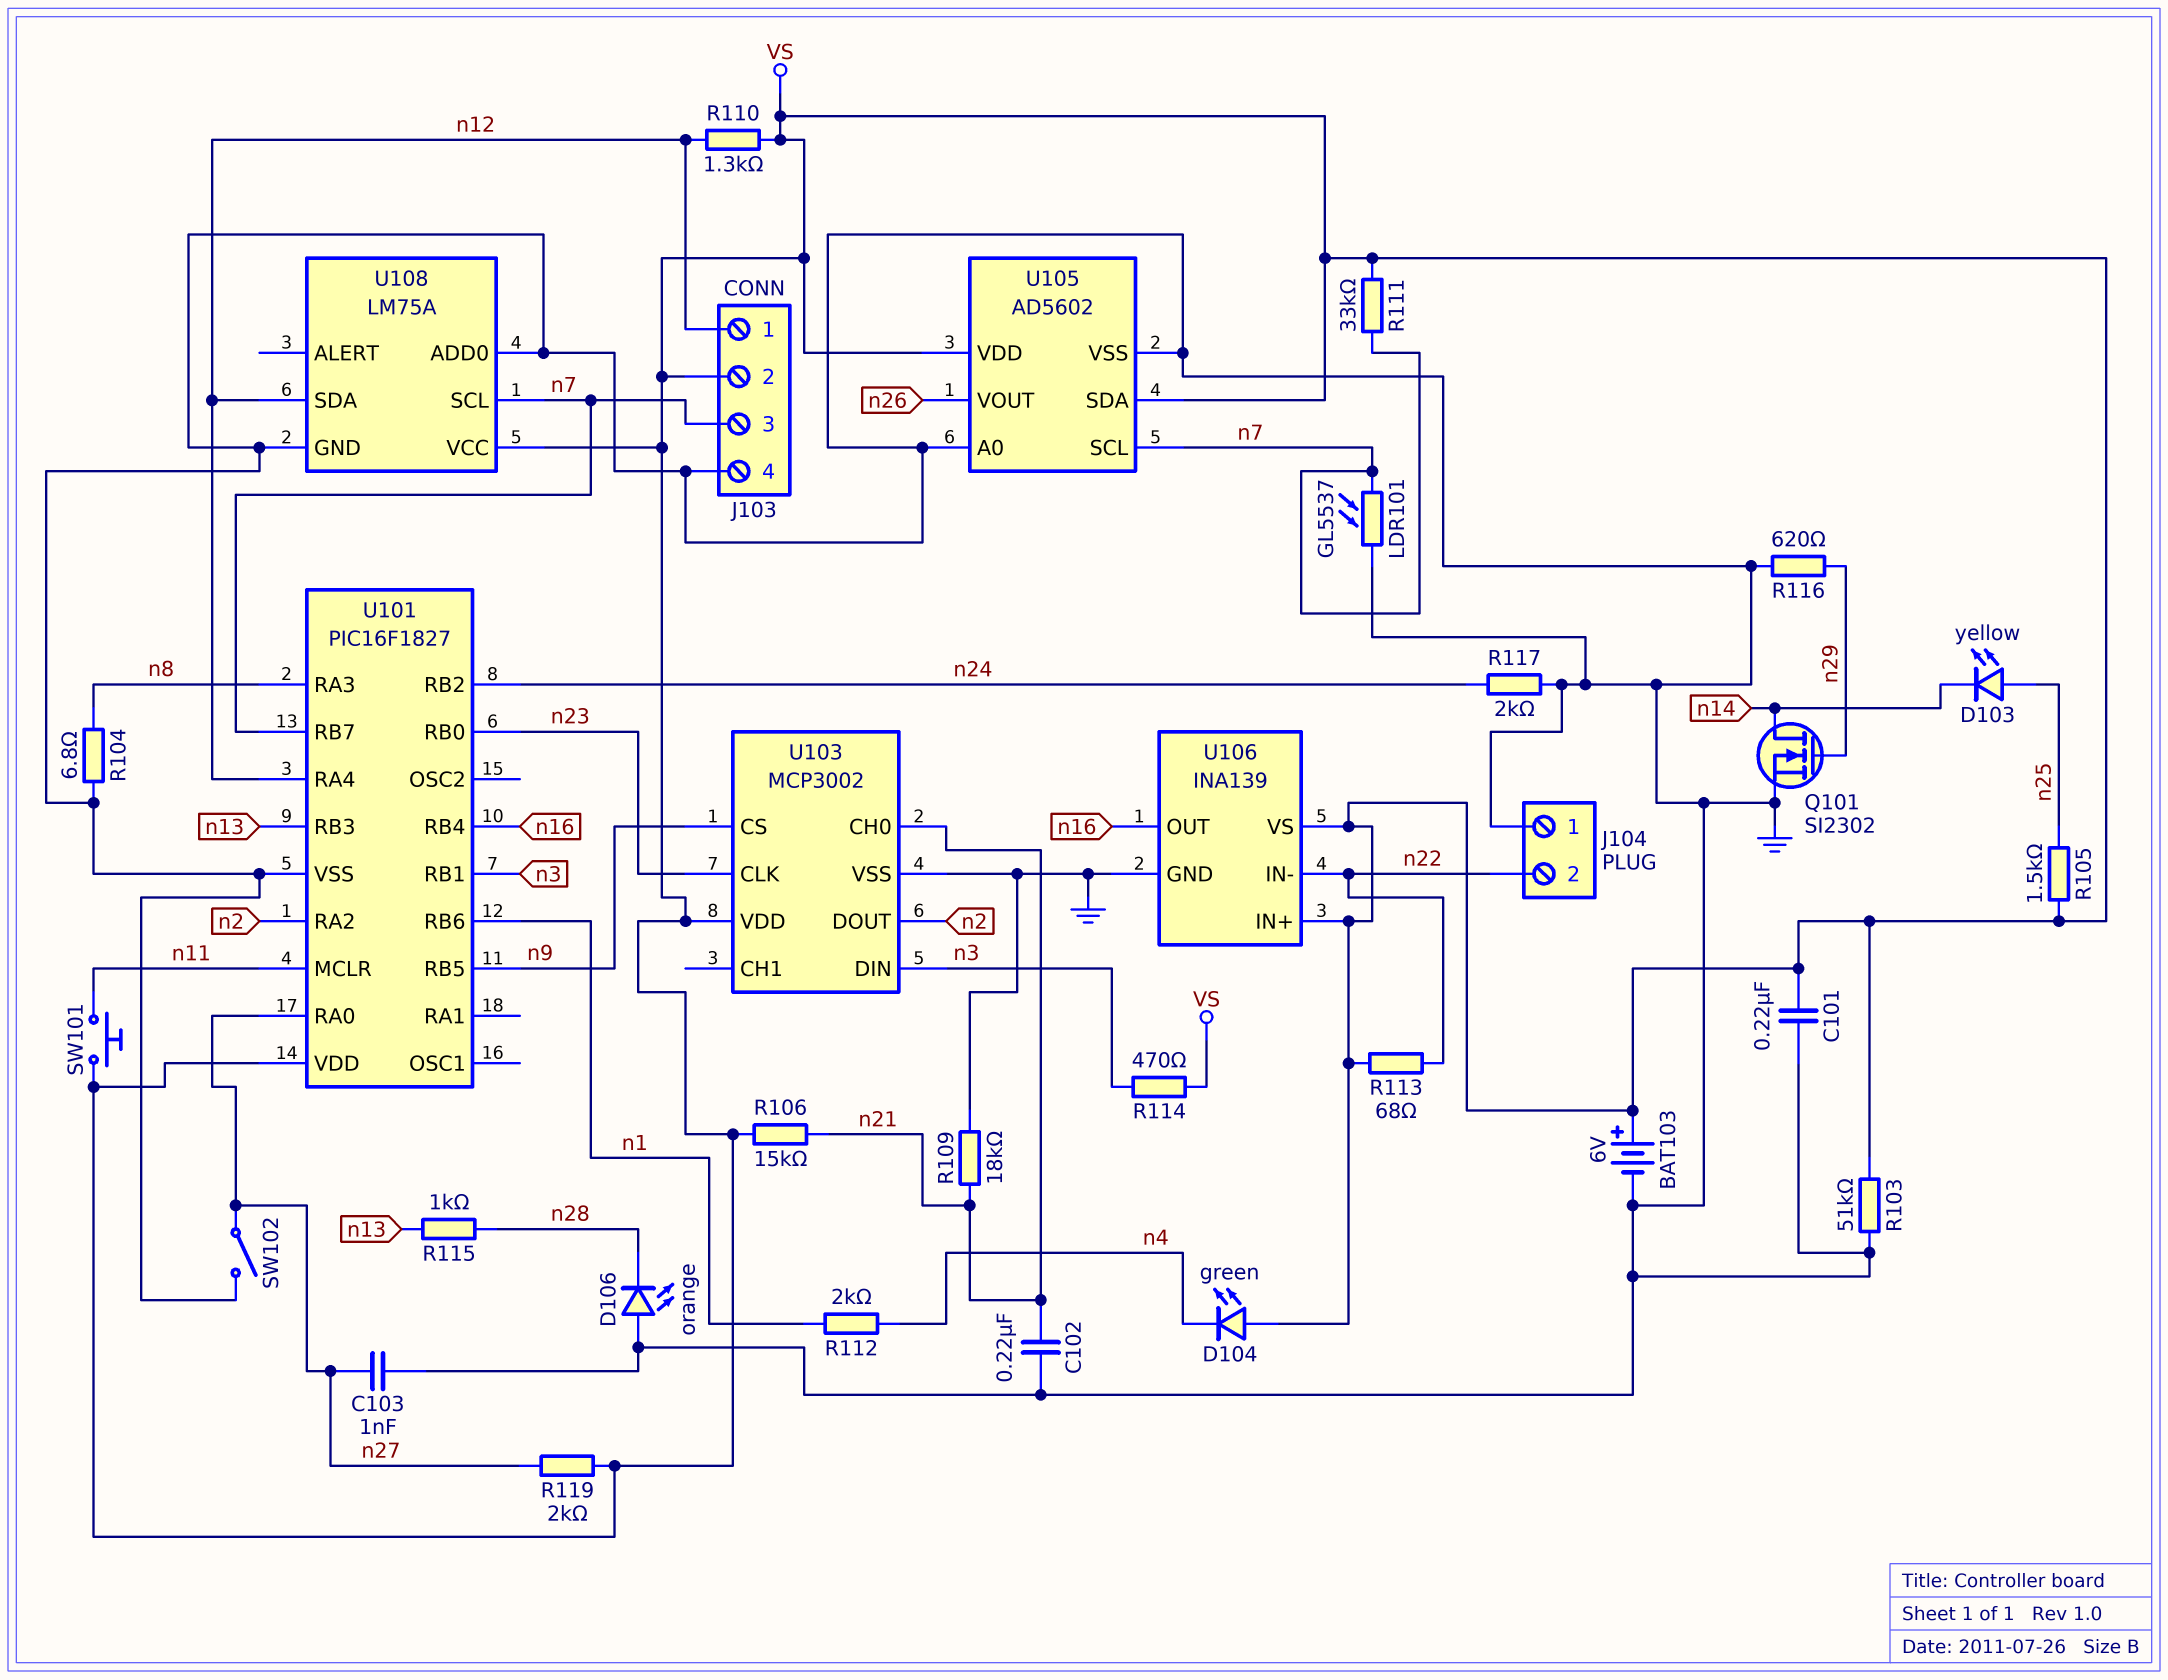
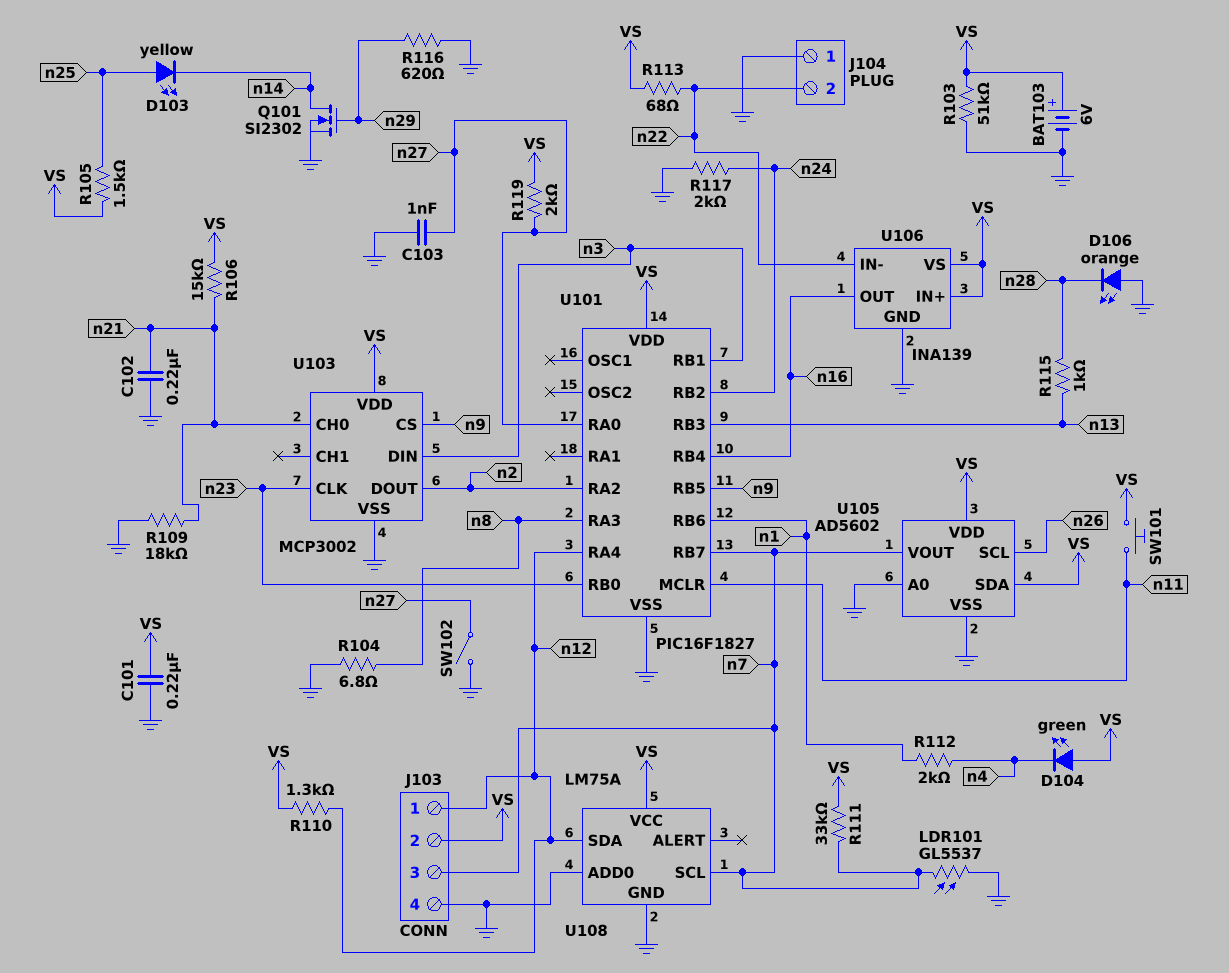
R114: 470 (VS, n3) -> none
U105 pin SCL: n7 -> n26
U105 pin VOUT: n26 -> n7

